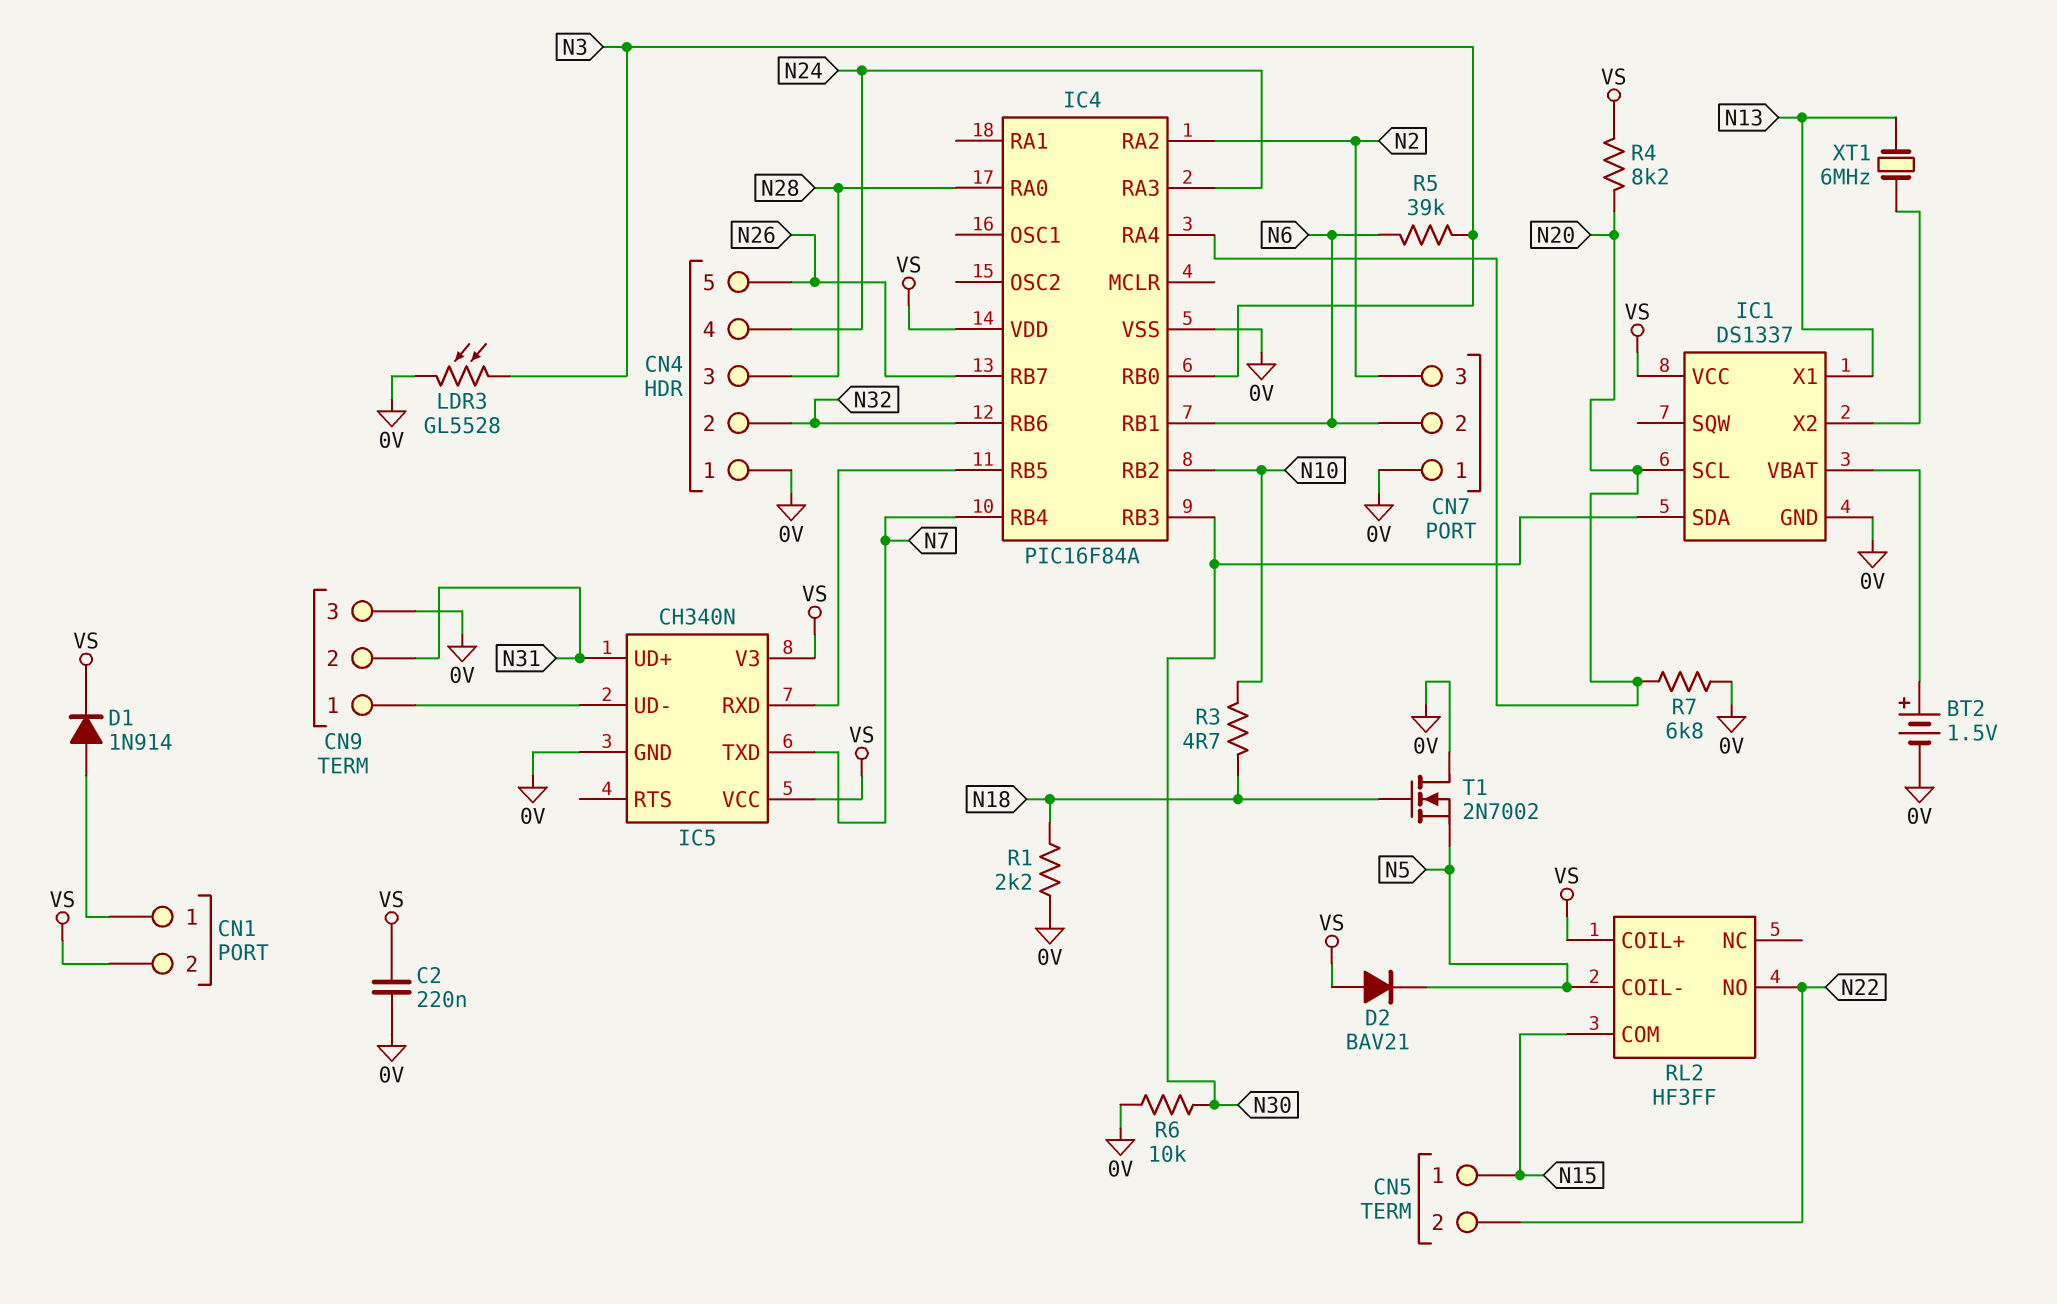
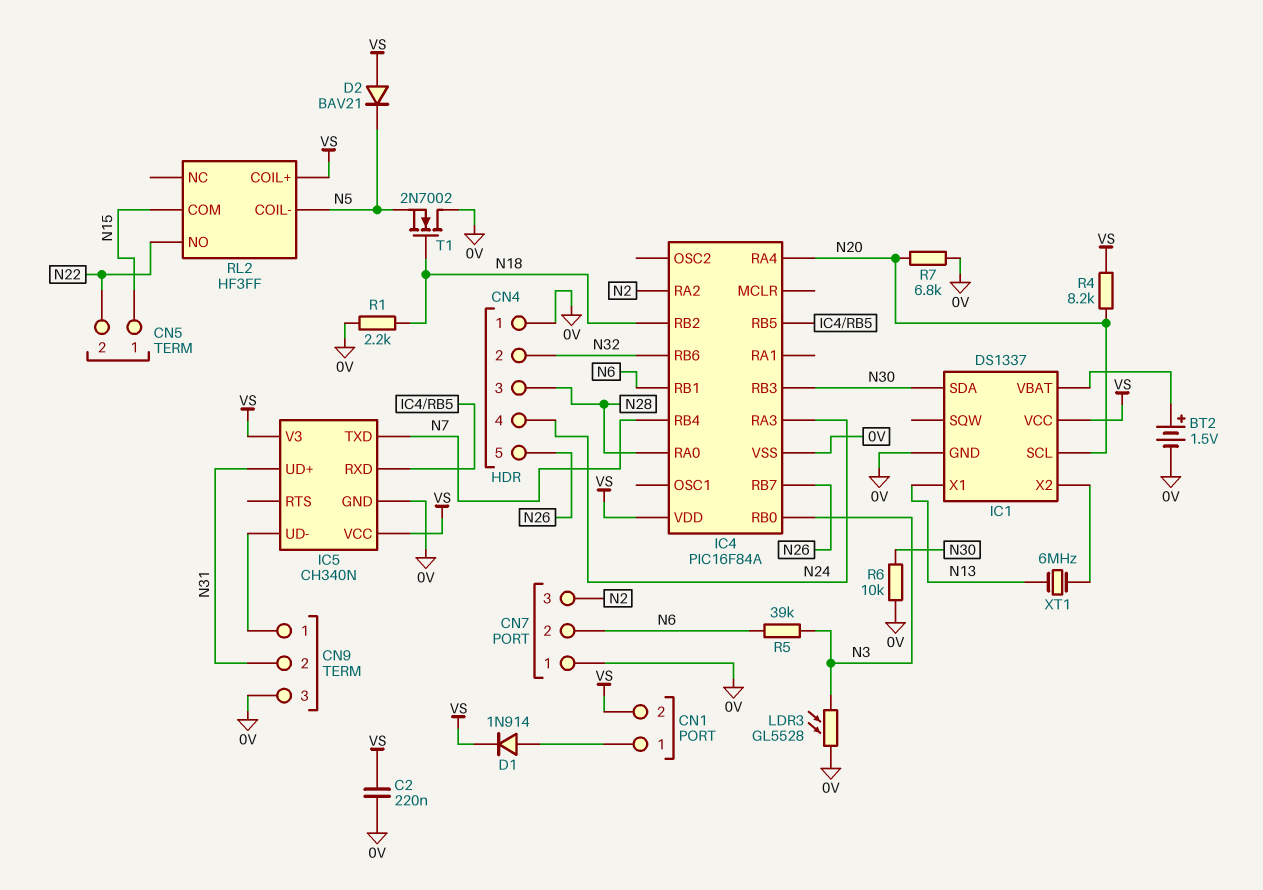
IC4 pin RB2: N10 -> N18
R3: 4.7 (N10, N18) -> none

